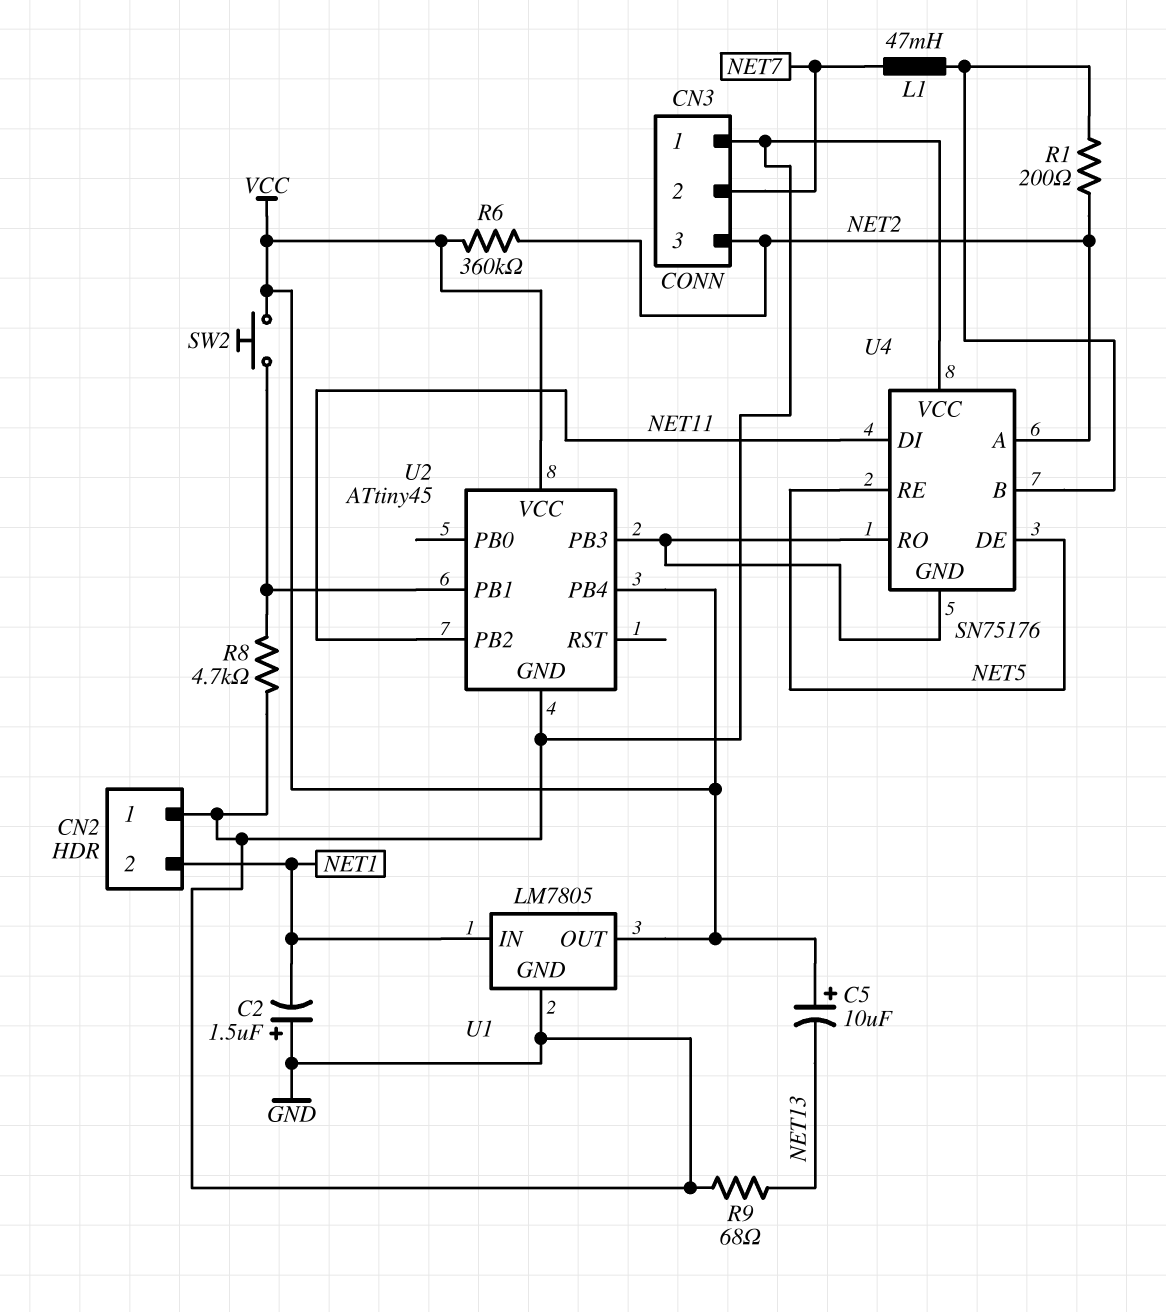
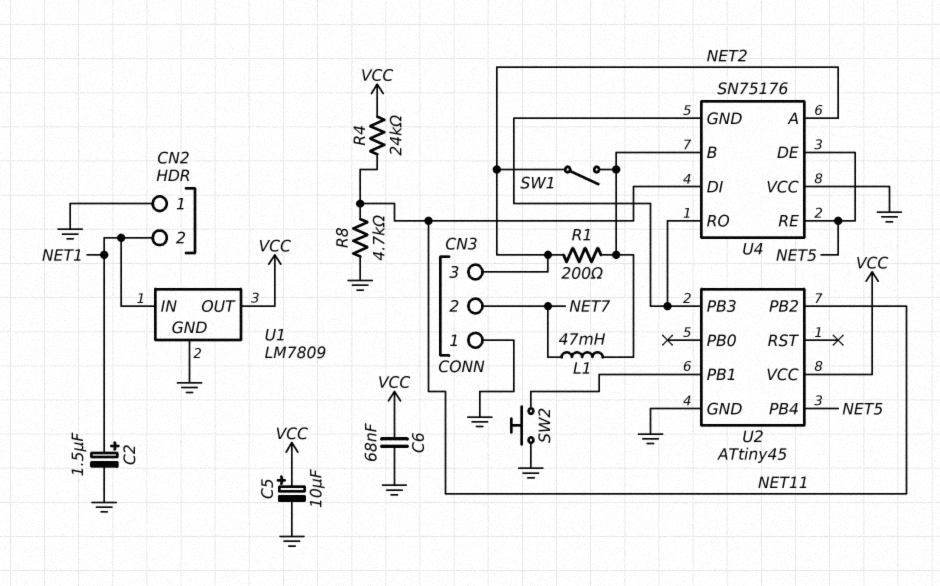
C2: 1.5uF (plus GND, minus NET1) -> 1.5uF (plus NET1, minus GND)
C5: 10uF (plus VCC, minus NET13) -> 10uF (plus VCC, minus GND)
C6: none -> 68nF (GND, VCC)
R4: none -> 24k (NET11, VCC)
R6: 360k (NET2, VCC) -> none
R8: 4.7k (GND, U2/PB1) -> 4.7k (GND, NET11)
R9: 68 (GND, NET13) -> none
SW1: none -> switch (NET2, U4/B)
SW2: button (U2/PB1, VCC) -> button (GND, U2/PB1)
U1: LM7805 -> LM7809
U2 pin PB4: VCC -> NET5

